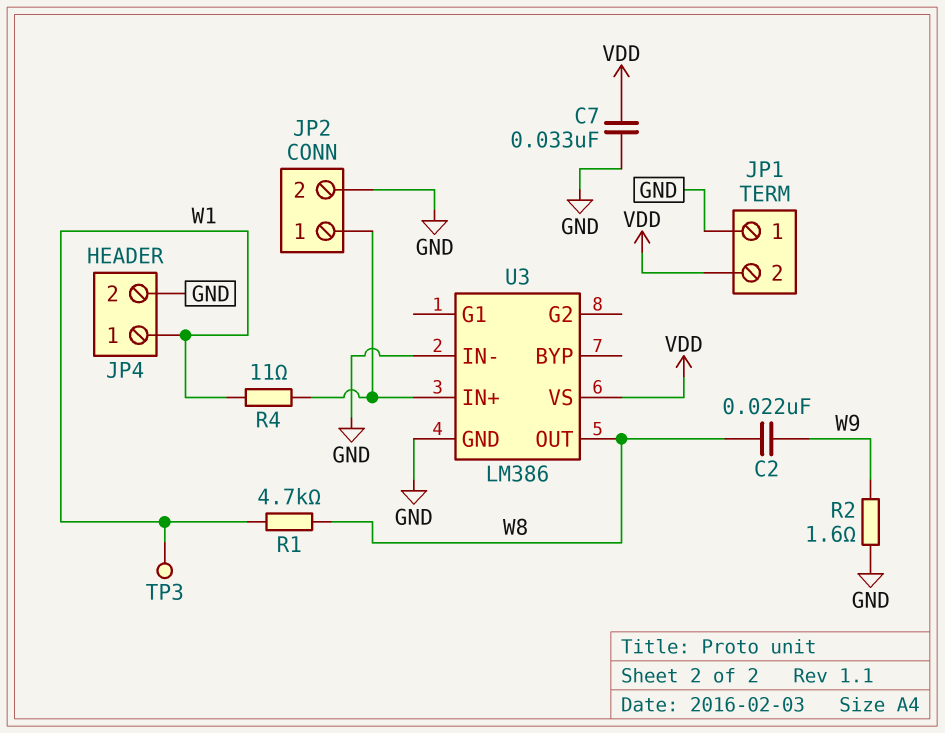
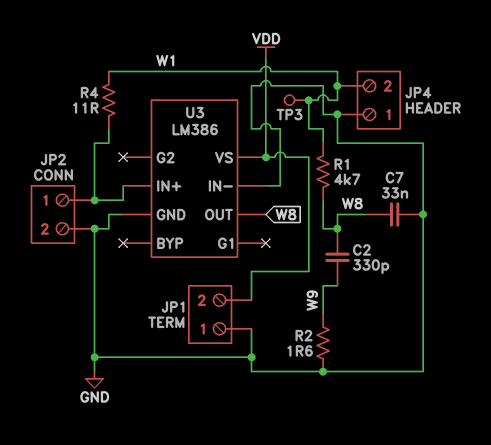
C2: 22nF (W8, W9) -> 330pF (W8, W9)
C7: 33nF (GND, VDD) -> 33nF (GND, W8)
JP4 pin 1: W1 -> GND
JP4 pin 2: GND -> W1

